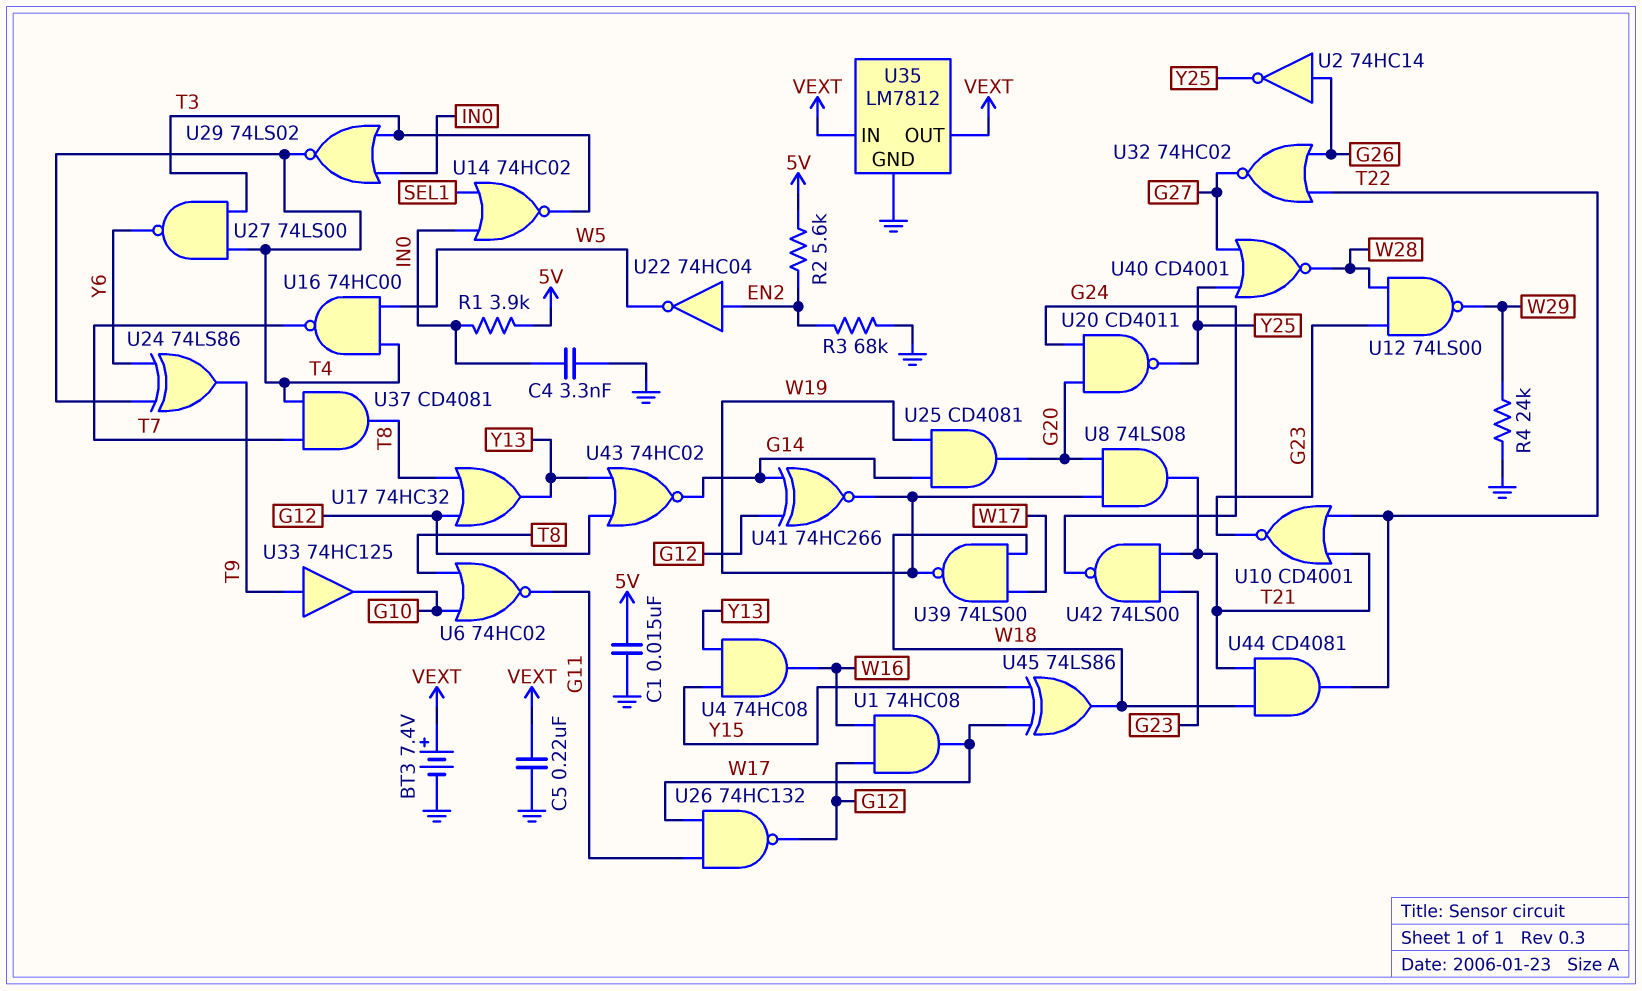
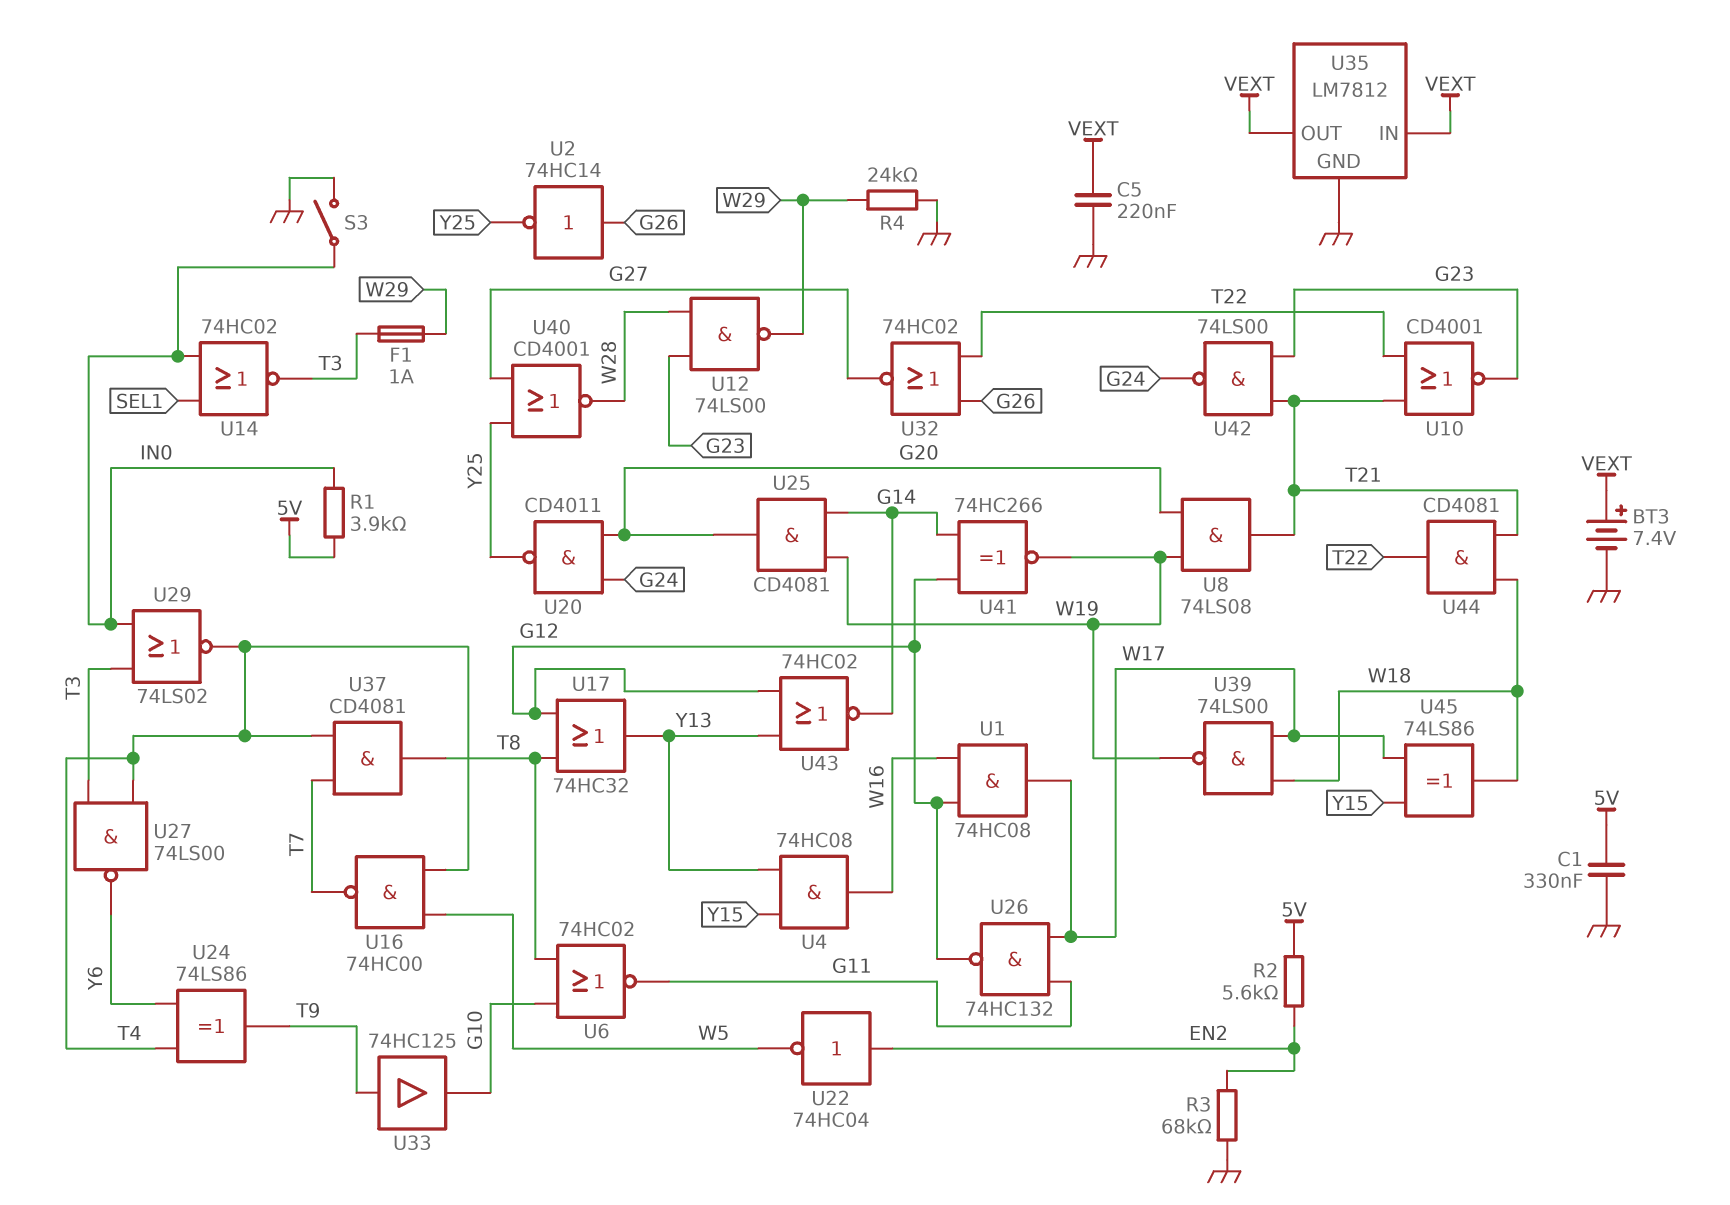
C1: 15nF (5V, GND) -> 330nF (5V, GND)
C4: 3.3nF (GND, IN0) -> none
F1: none -> 1A (T3, W29)
S3: none -> switch (GND, IN0)

